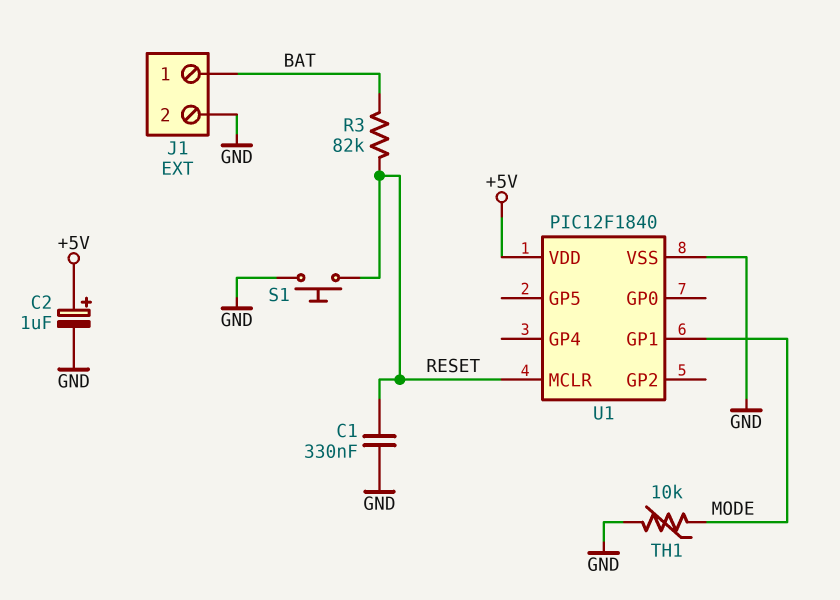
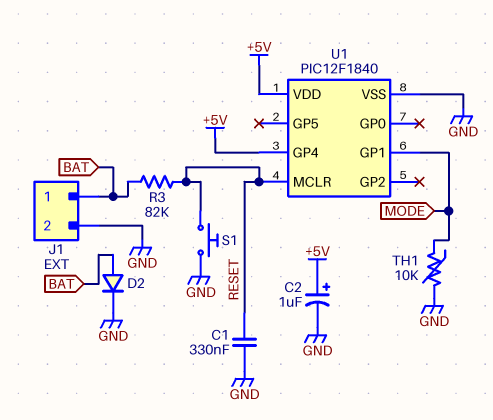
D2: none -> diode (A BAT, K GND)
U1 pin GP4: none -> +5V

